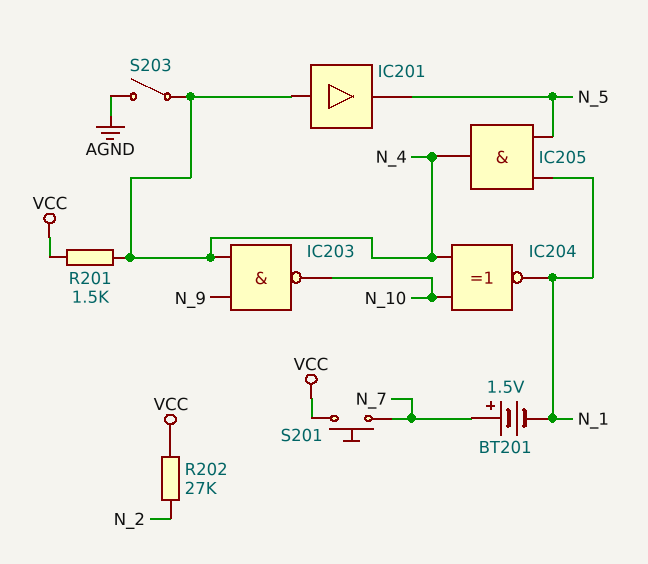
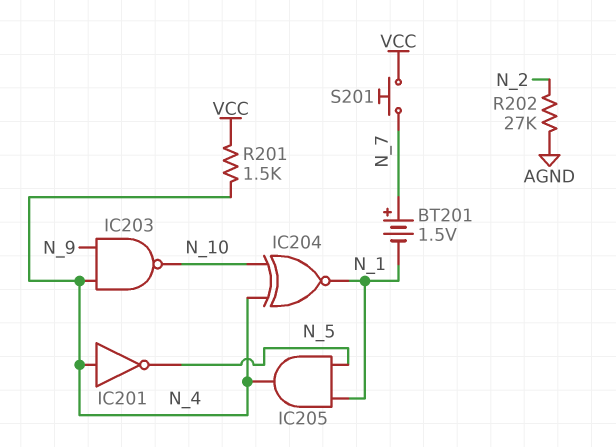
IC201: buffer (in N_4, out N_5) -> NOT (in N_4, out N_5)
R202: 27k (N_2, VCC) -> 27k (AGND, N_2)
S203: switch (AGND, N_4) -> none

